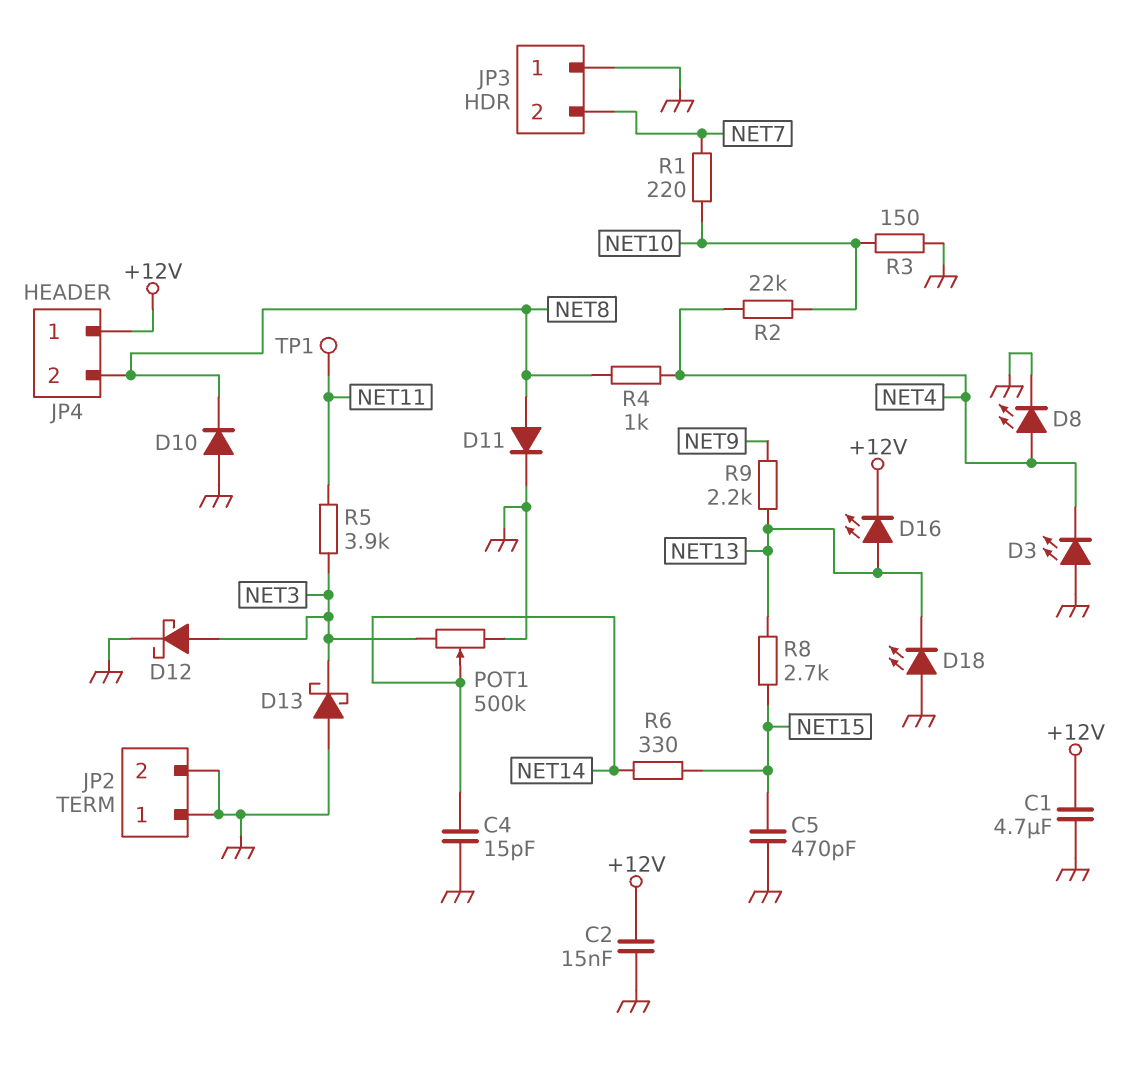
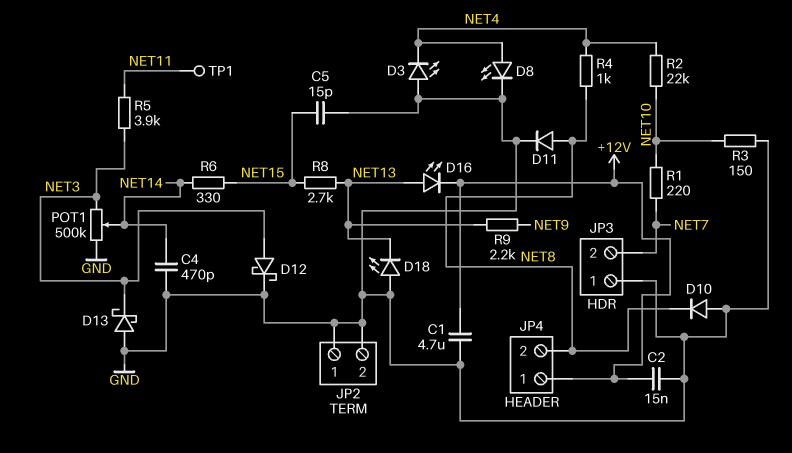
C4: 15pF (GND, NET14) -> 470pF (GND, NET14)
C5: 470pF (GND, NET15) -> 15pF (GND, NET15)

